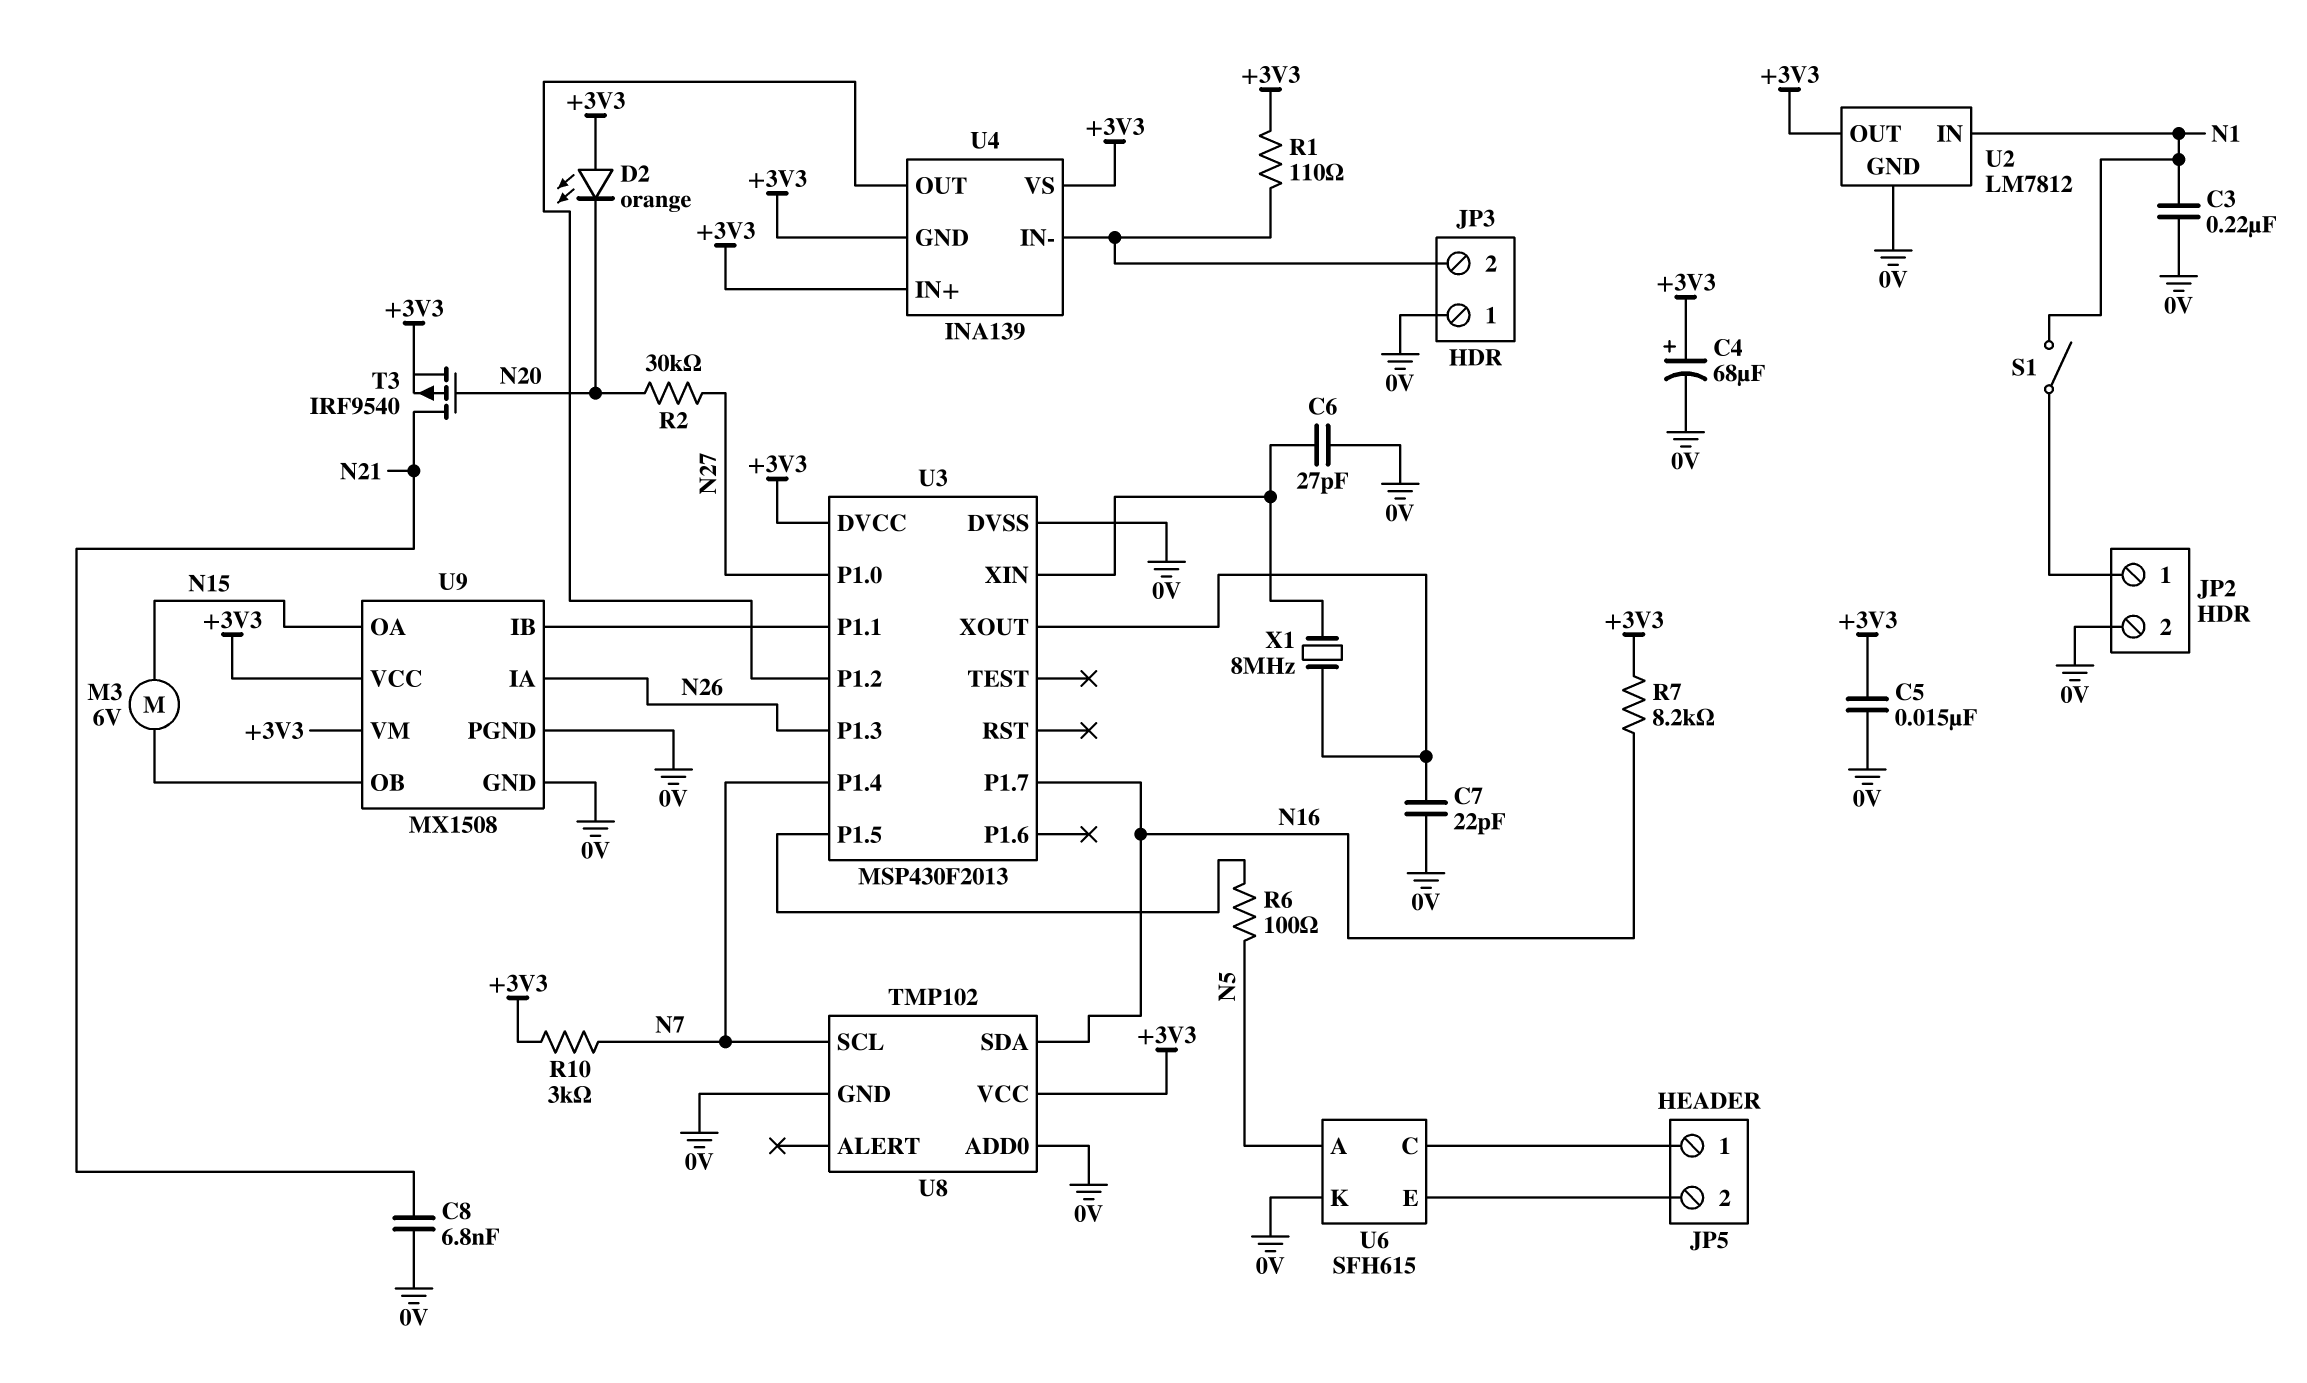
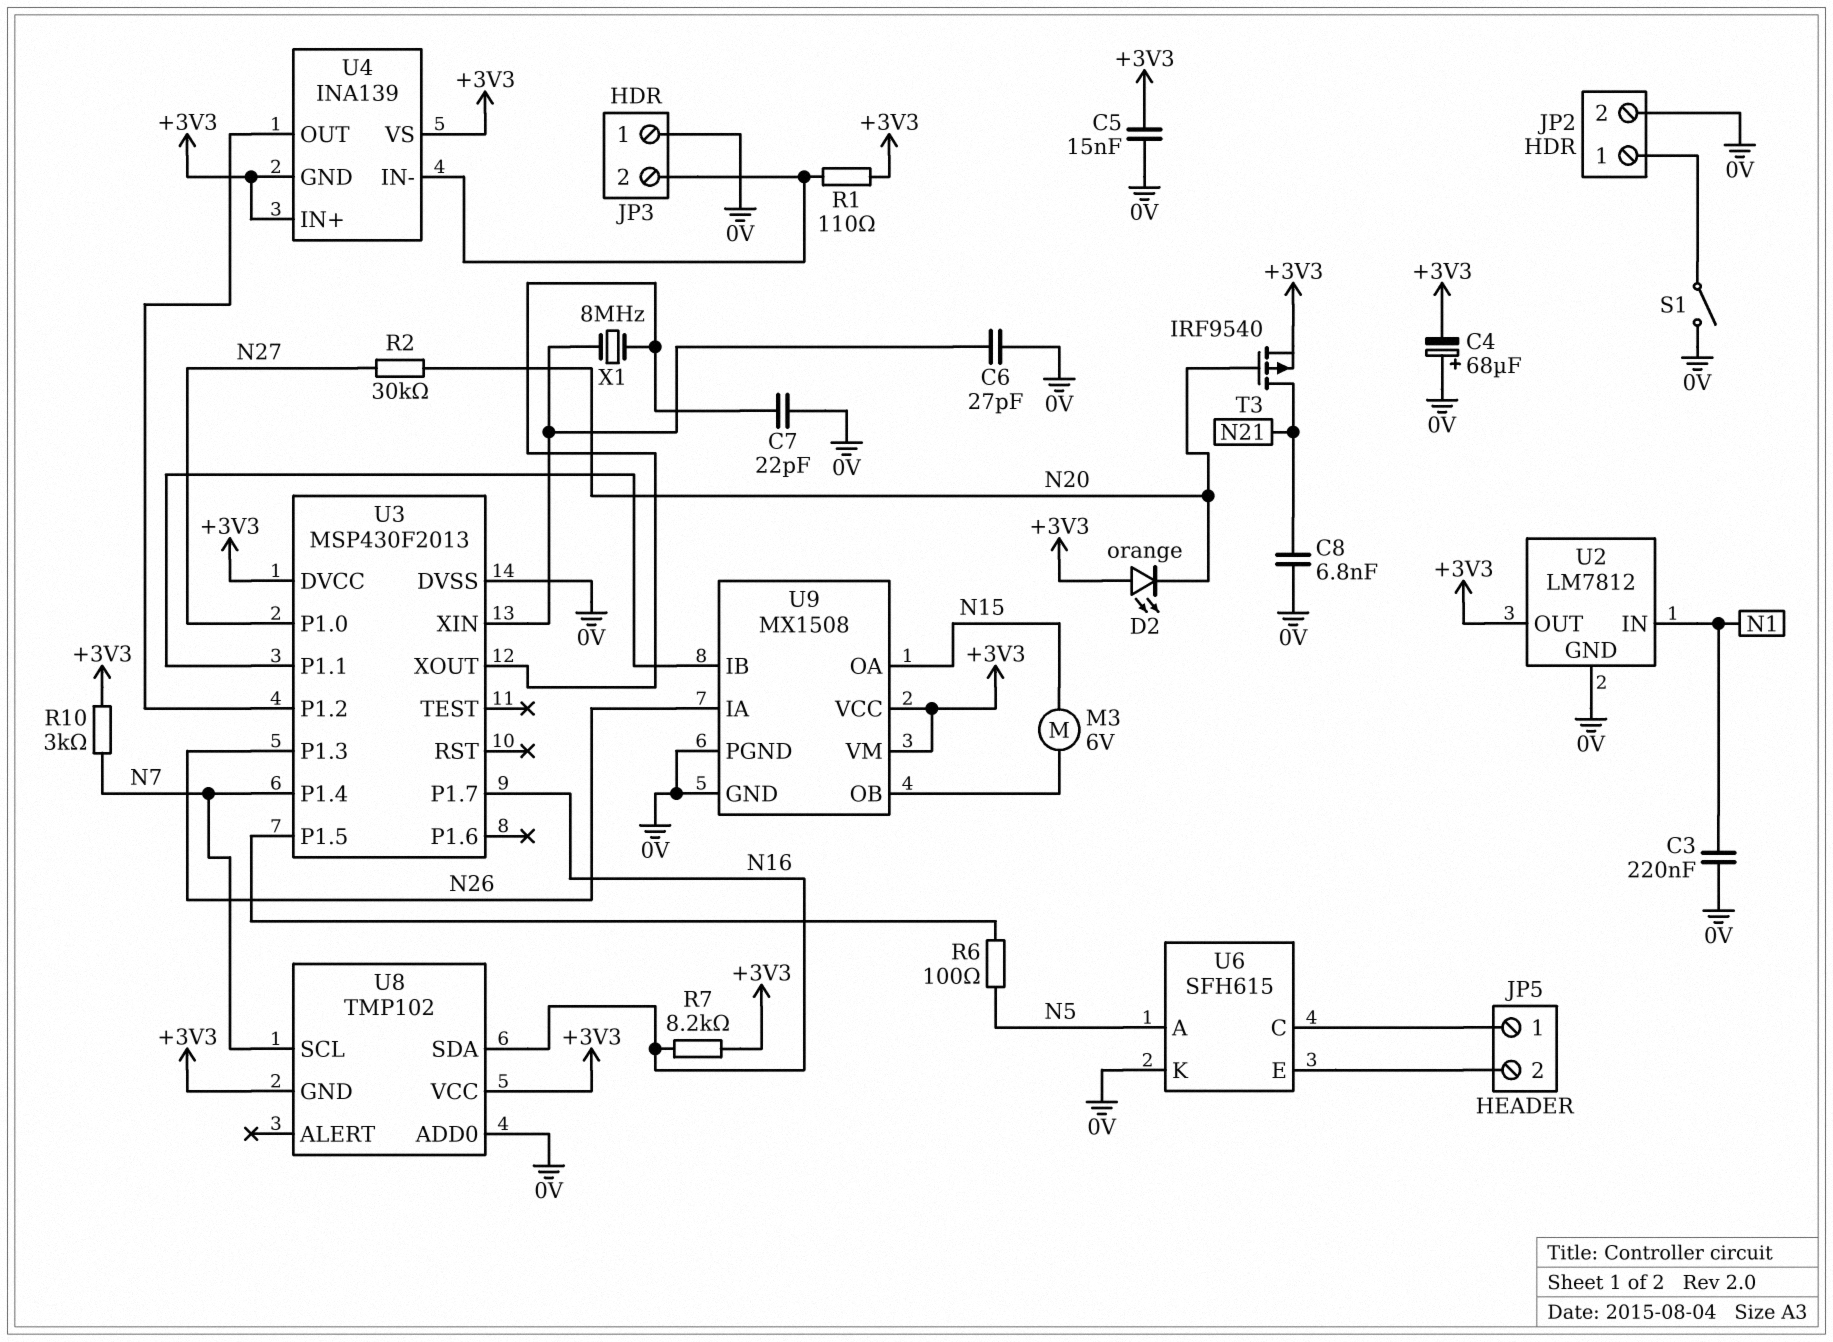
C4: 68uF (plus +3V3, minus 0V) -> 68uF (plus 0V, minus +3V3)
S1: switch (JP2/1, N1) -> switch (0V, JP2/1)
U8 pin GND: 0V -> +3V3

